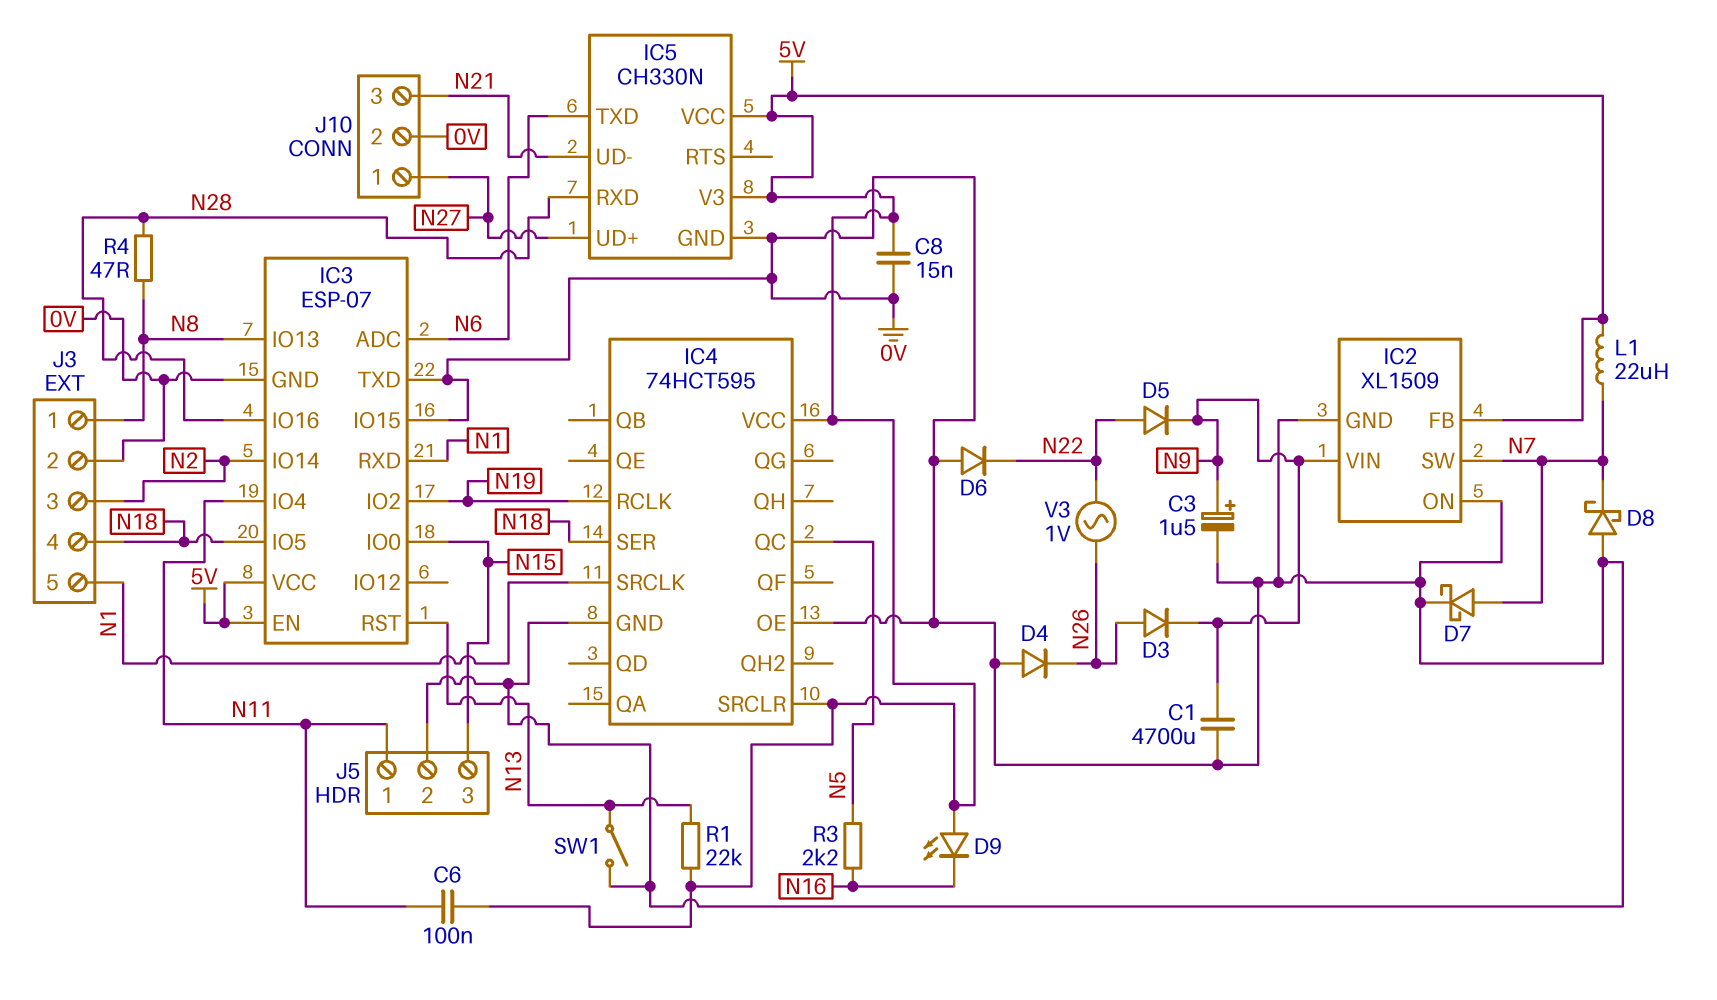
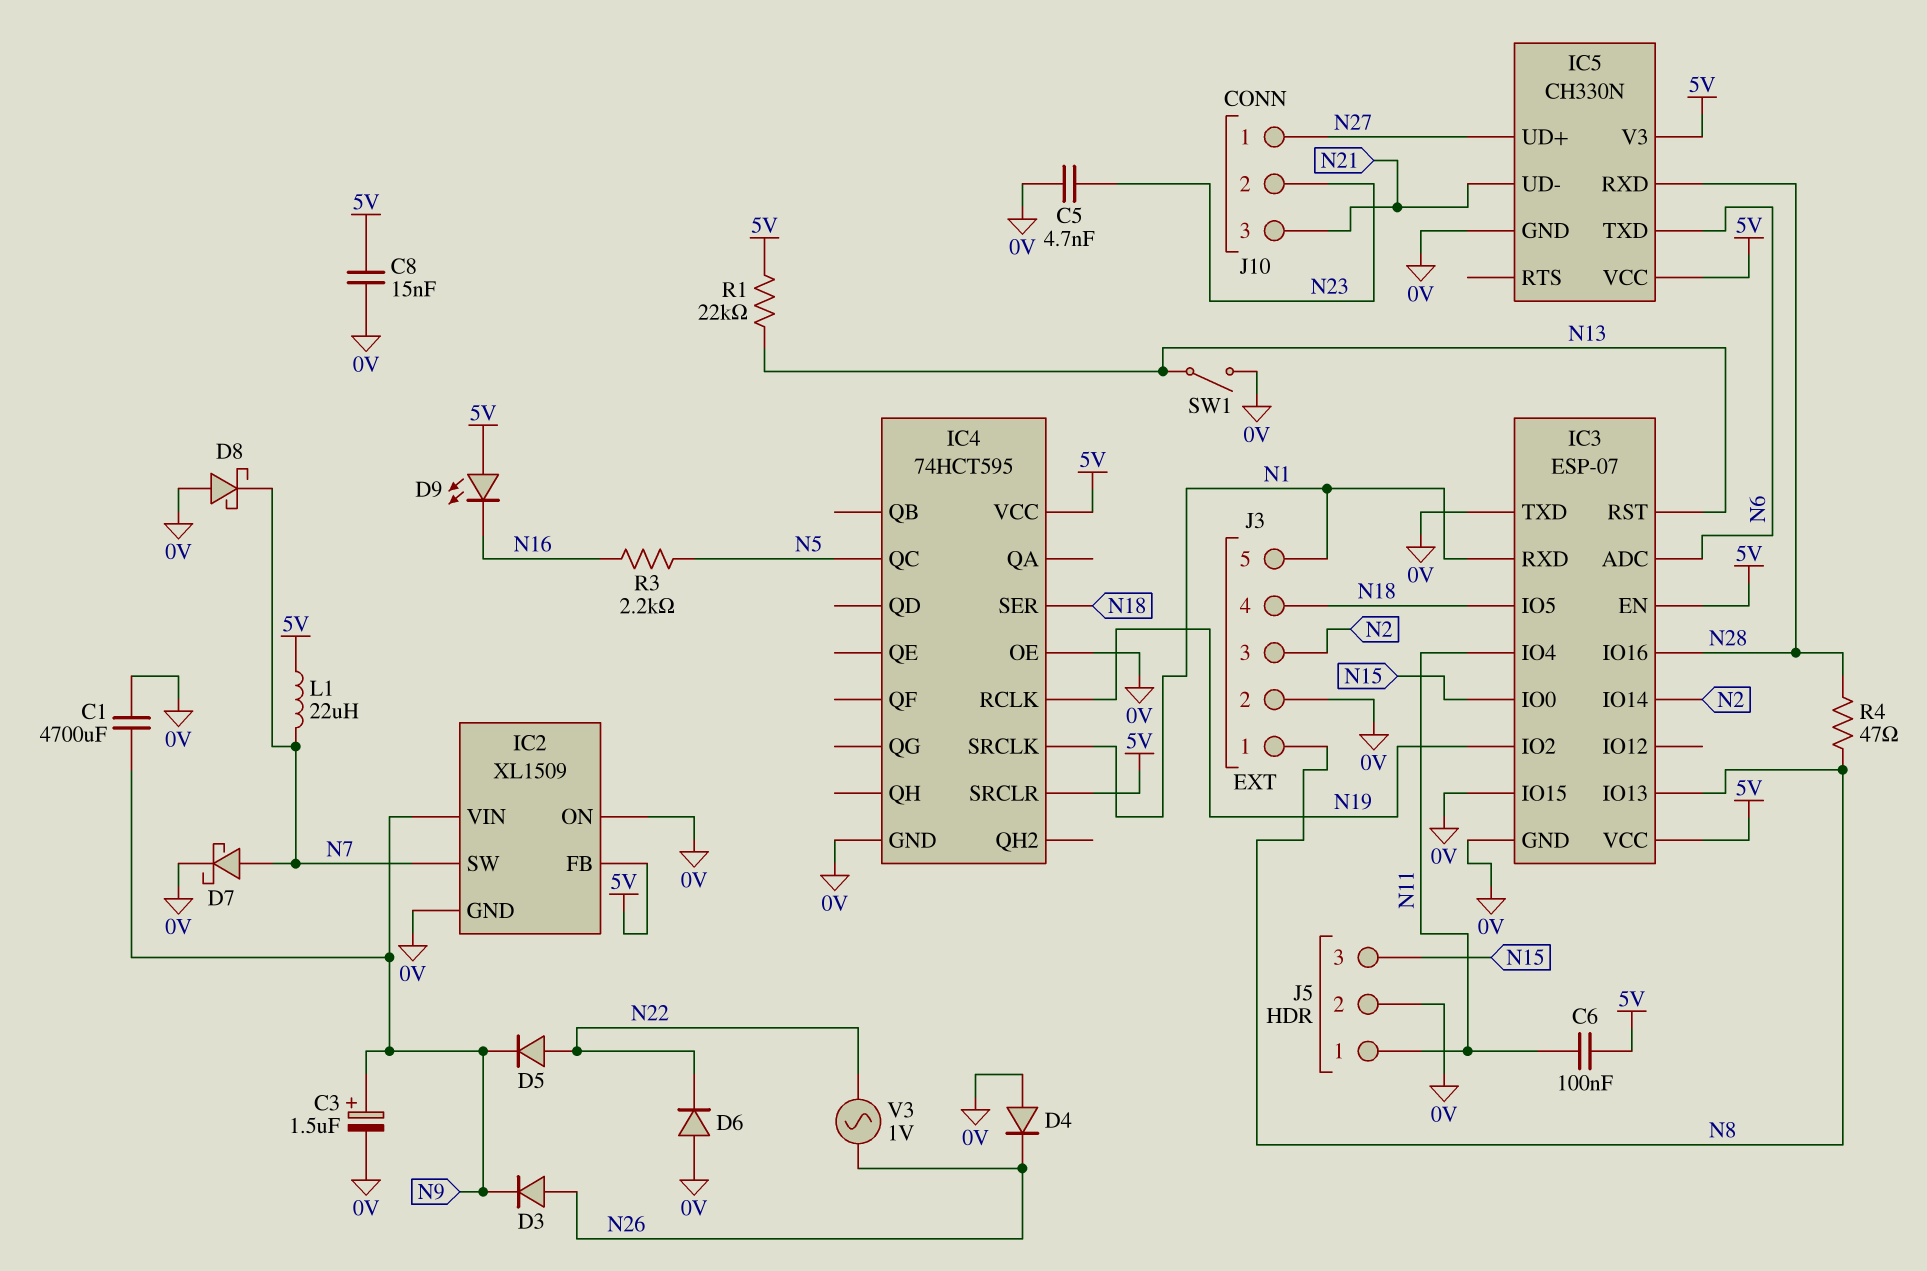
C5: none -> 4.7nF (0V, N23)
J10 pin 2: 0V -> N23

